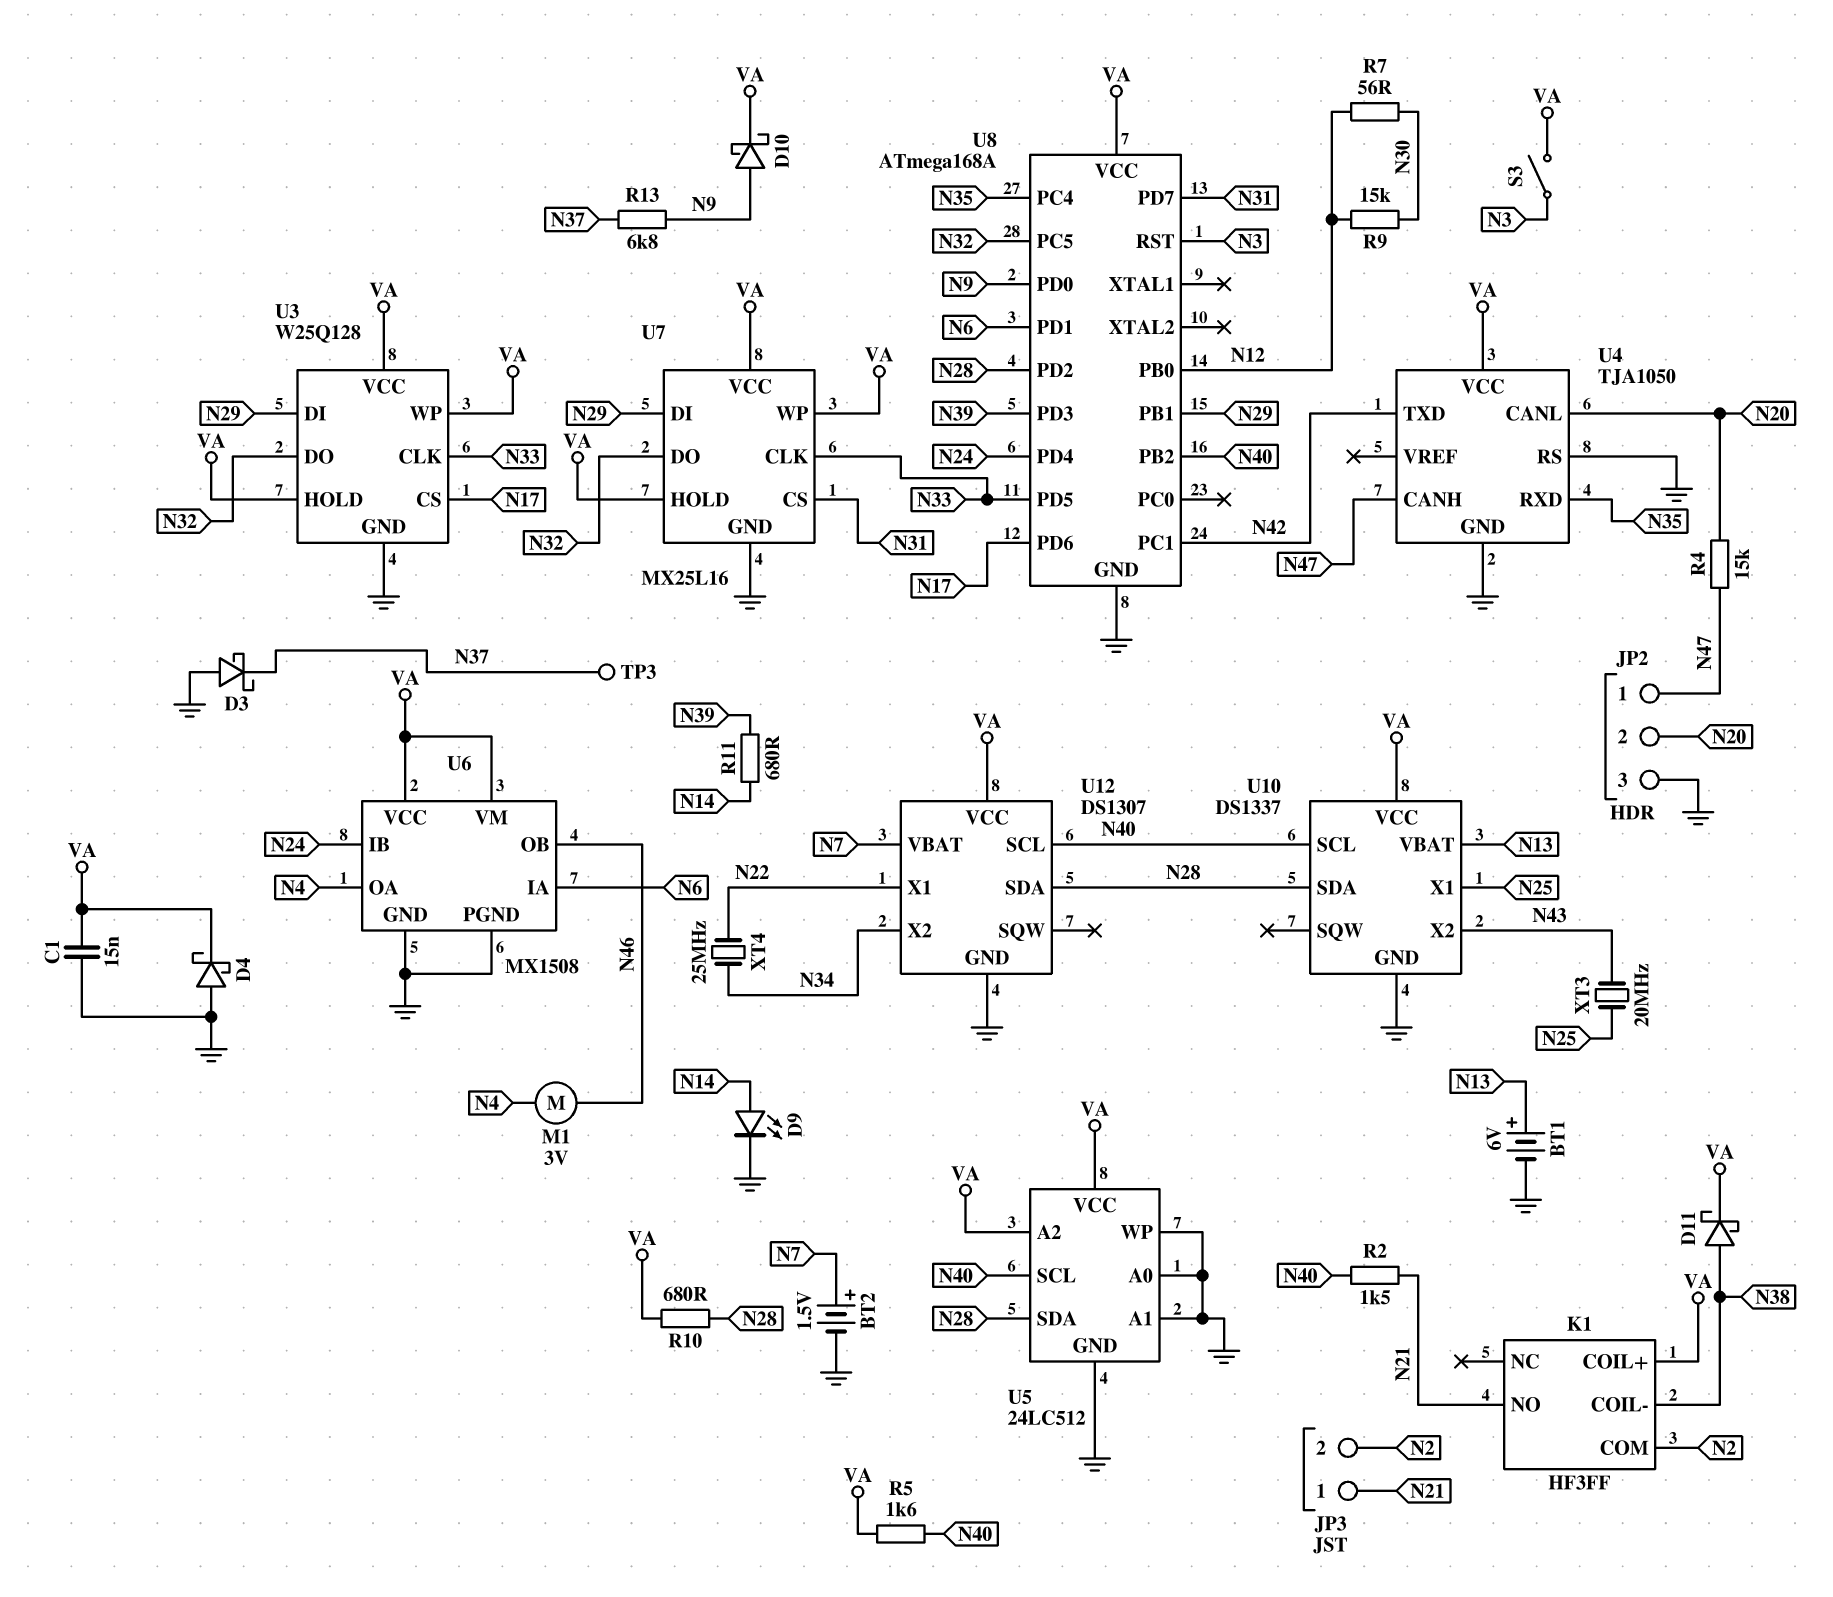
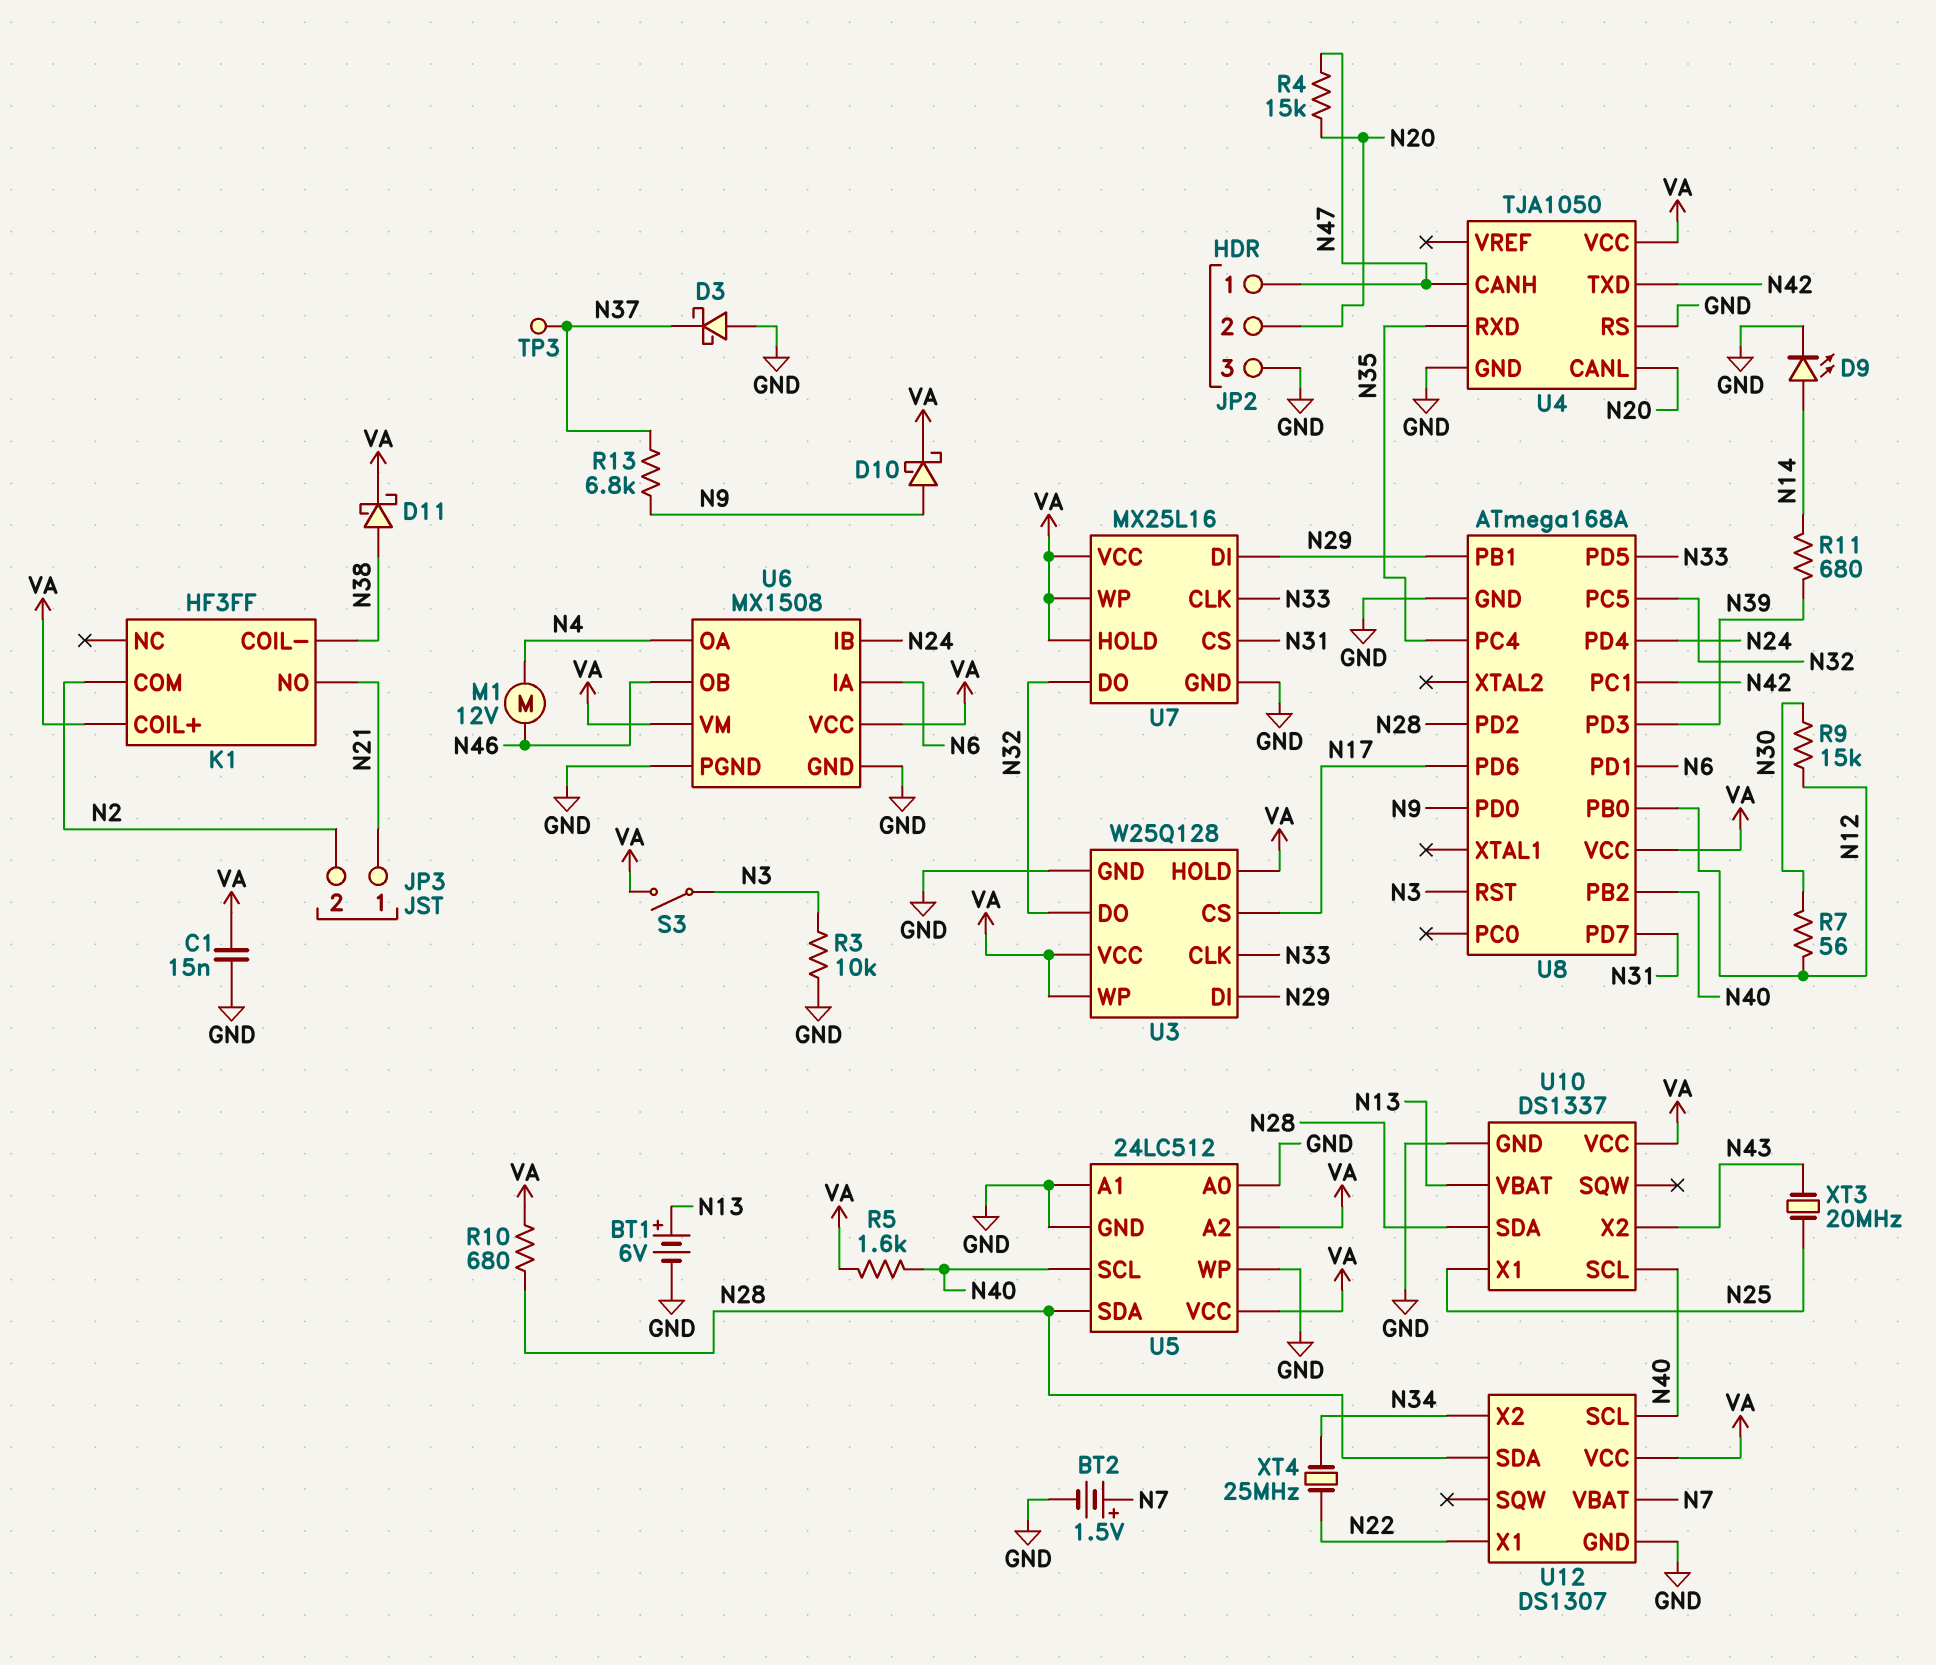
D4: schottky (A GND, K VA) -> none
M1: motor 3V (N4, N46) -> motor 12V (N4, N46)
R2: 1.5k (N21, N40) -> none
R3: none -> 10k (GND, N3)

